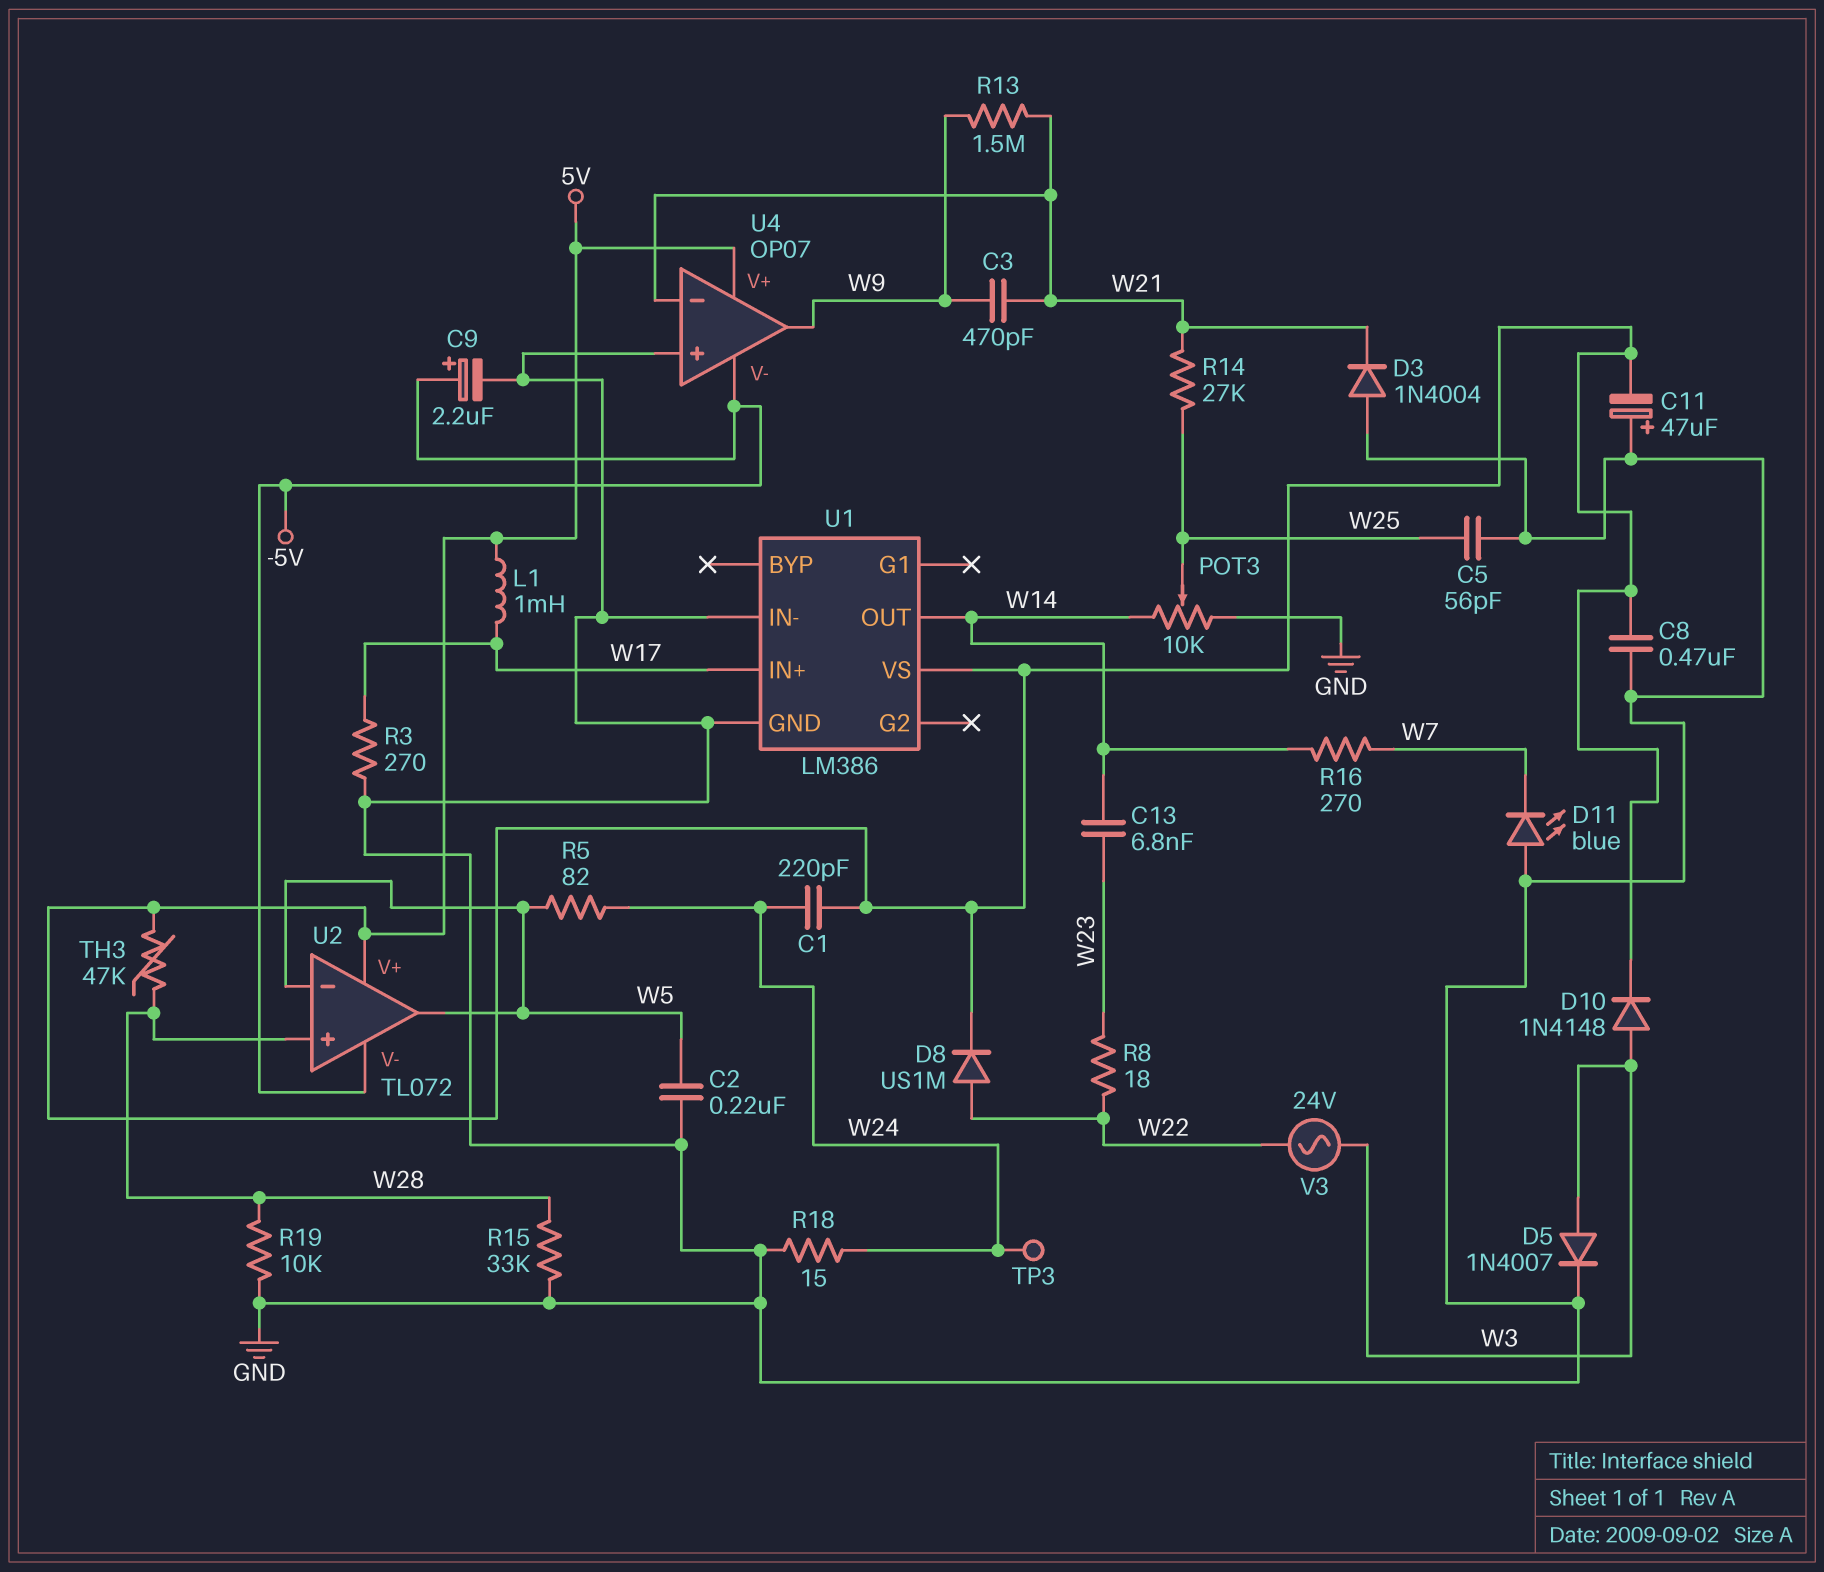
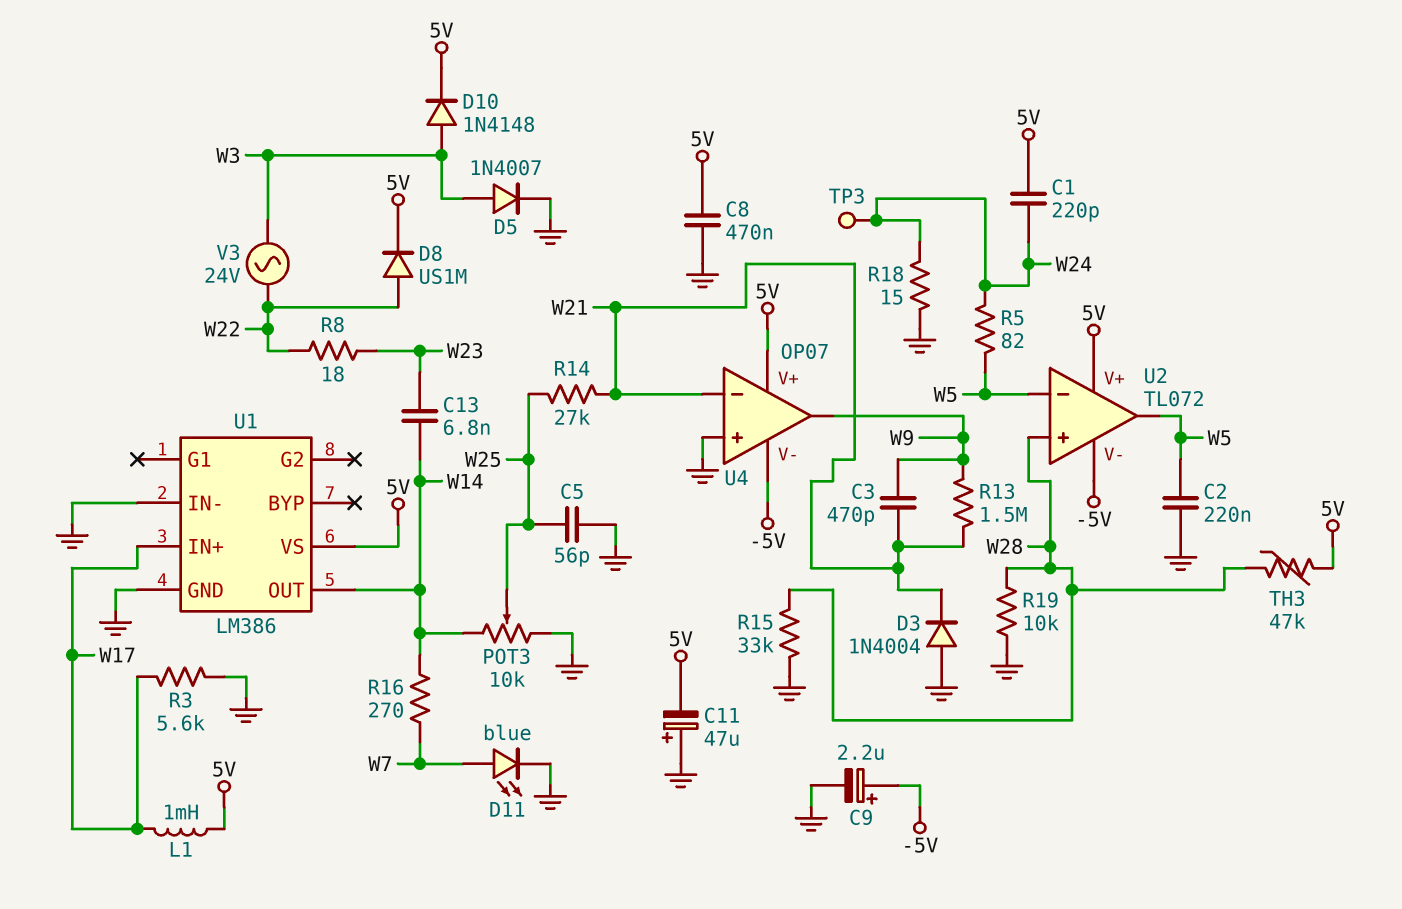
D11: LED blue (A GND, K W7) -> LED blue (A W7, K GND)
R3: 270 (GND, W17) -> 5.6k (GND, W17)

